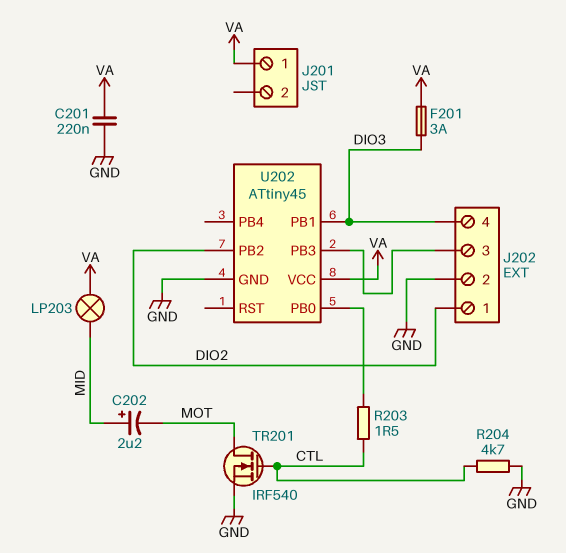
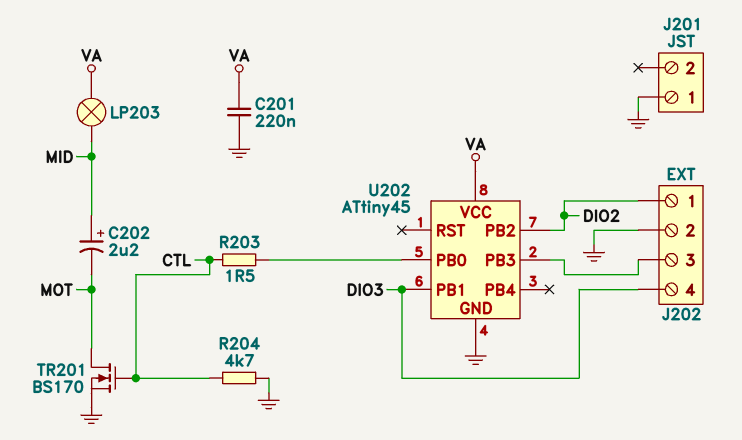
F201: 3A (DIO3, VA) -> none
J201 pin 1: VA -> GND
TR201: NMOS IRF540 (G CTL, D MOT, S GND) -> NMOS BS170 (G CTL, D MOT, S GND)

